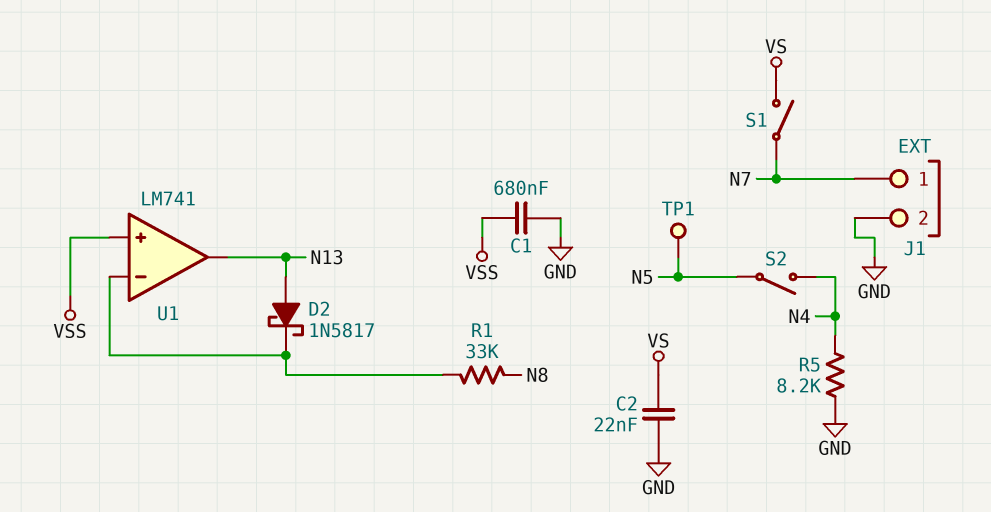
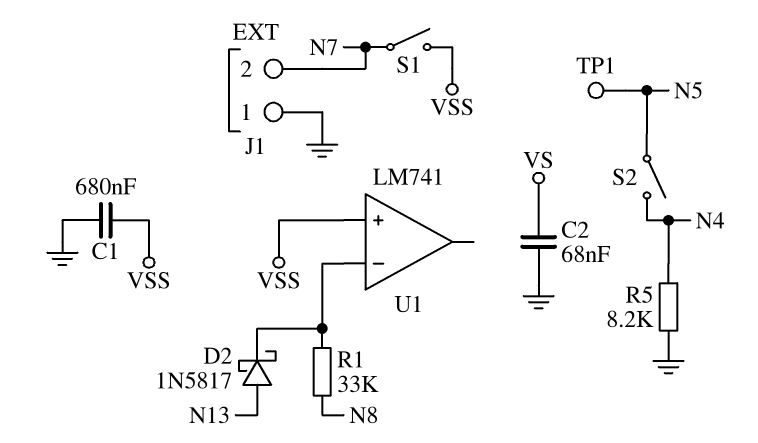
C2: 22nF (GND, VS) -> 68nF (GND, VS)
J1 pin 1: N7 -> GND
J1 pin 2: GND -> N7
S1: switch (N7, VS) -> switch (N7, VSS)
U1 pin out: N13 -> none

